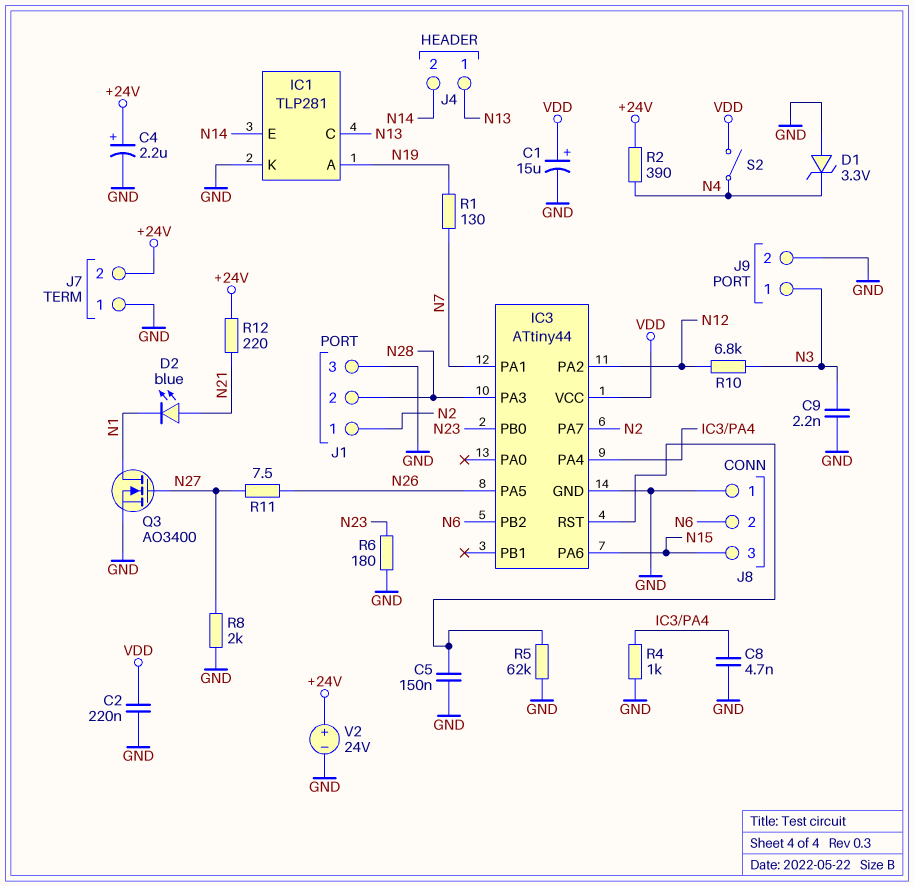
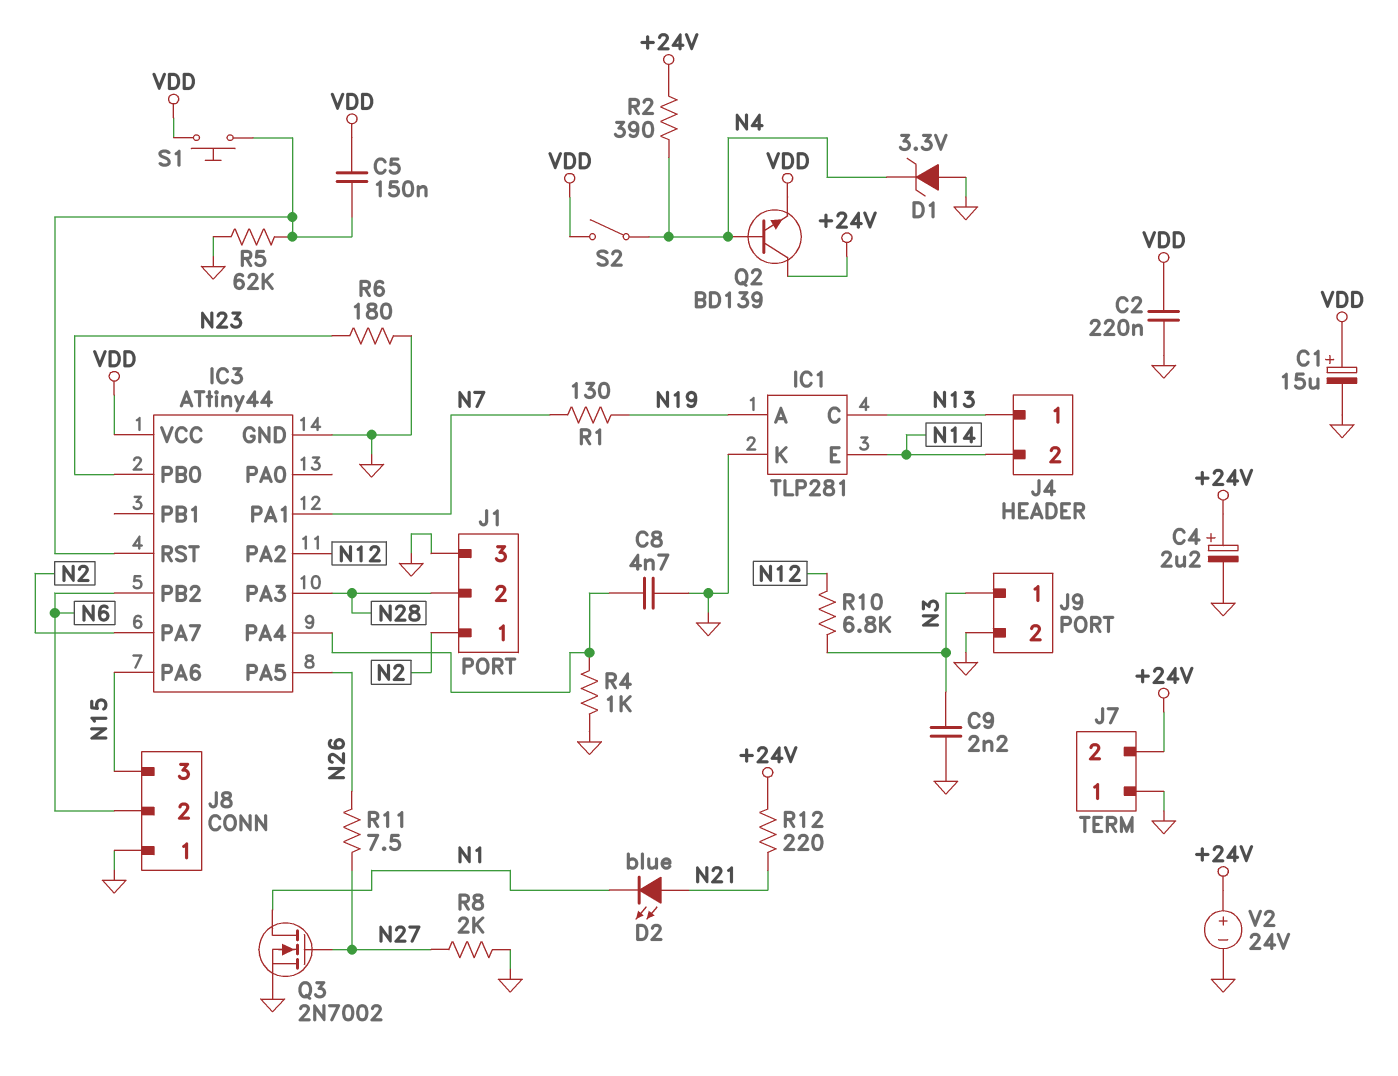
C5: 150nF (GND, IC3/RST) -> 150nF (IC3/RST, VDD)
Q2: none -> NPN BD139 (B N4, C +24V, E VDD)
Q3: NMOS AO3400 (G N27, D N1, S GND) -> NMOS 2N7002 (G N27, D N1, S GND)
S1: none -> button (IC3/RST, VDD)

